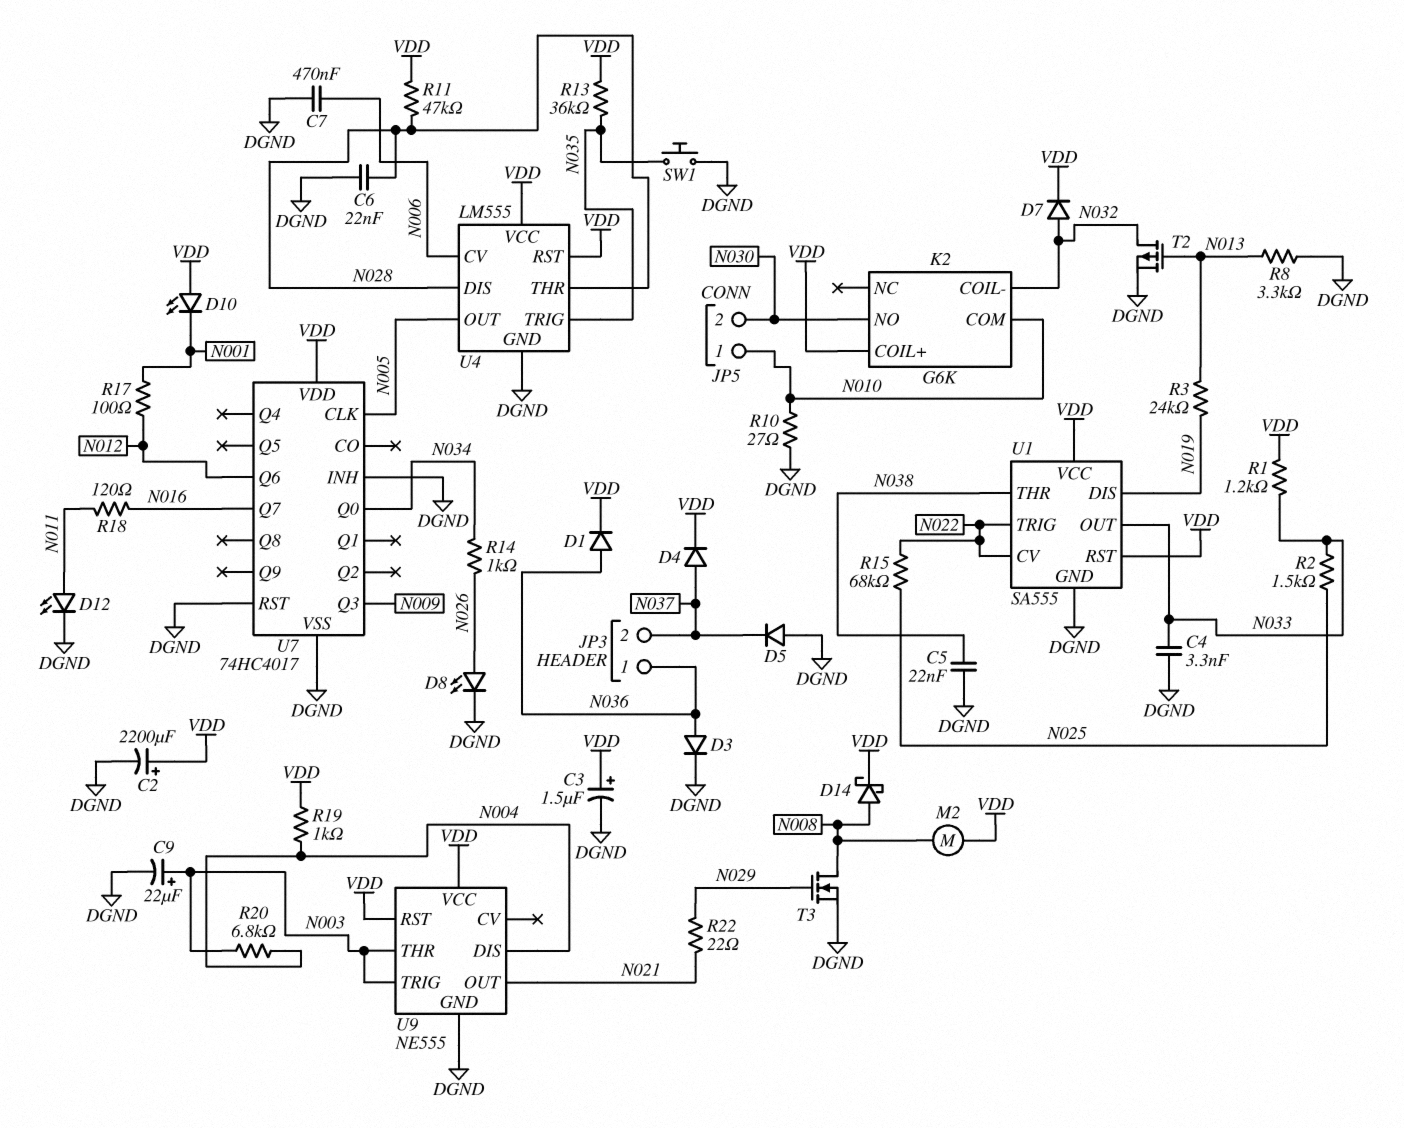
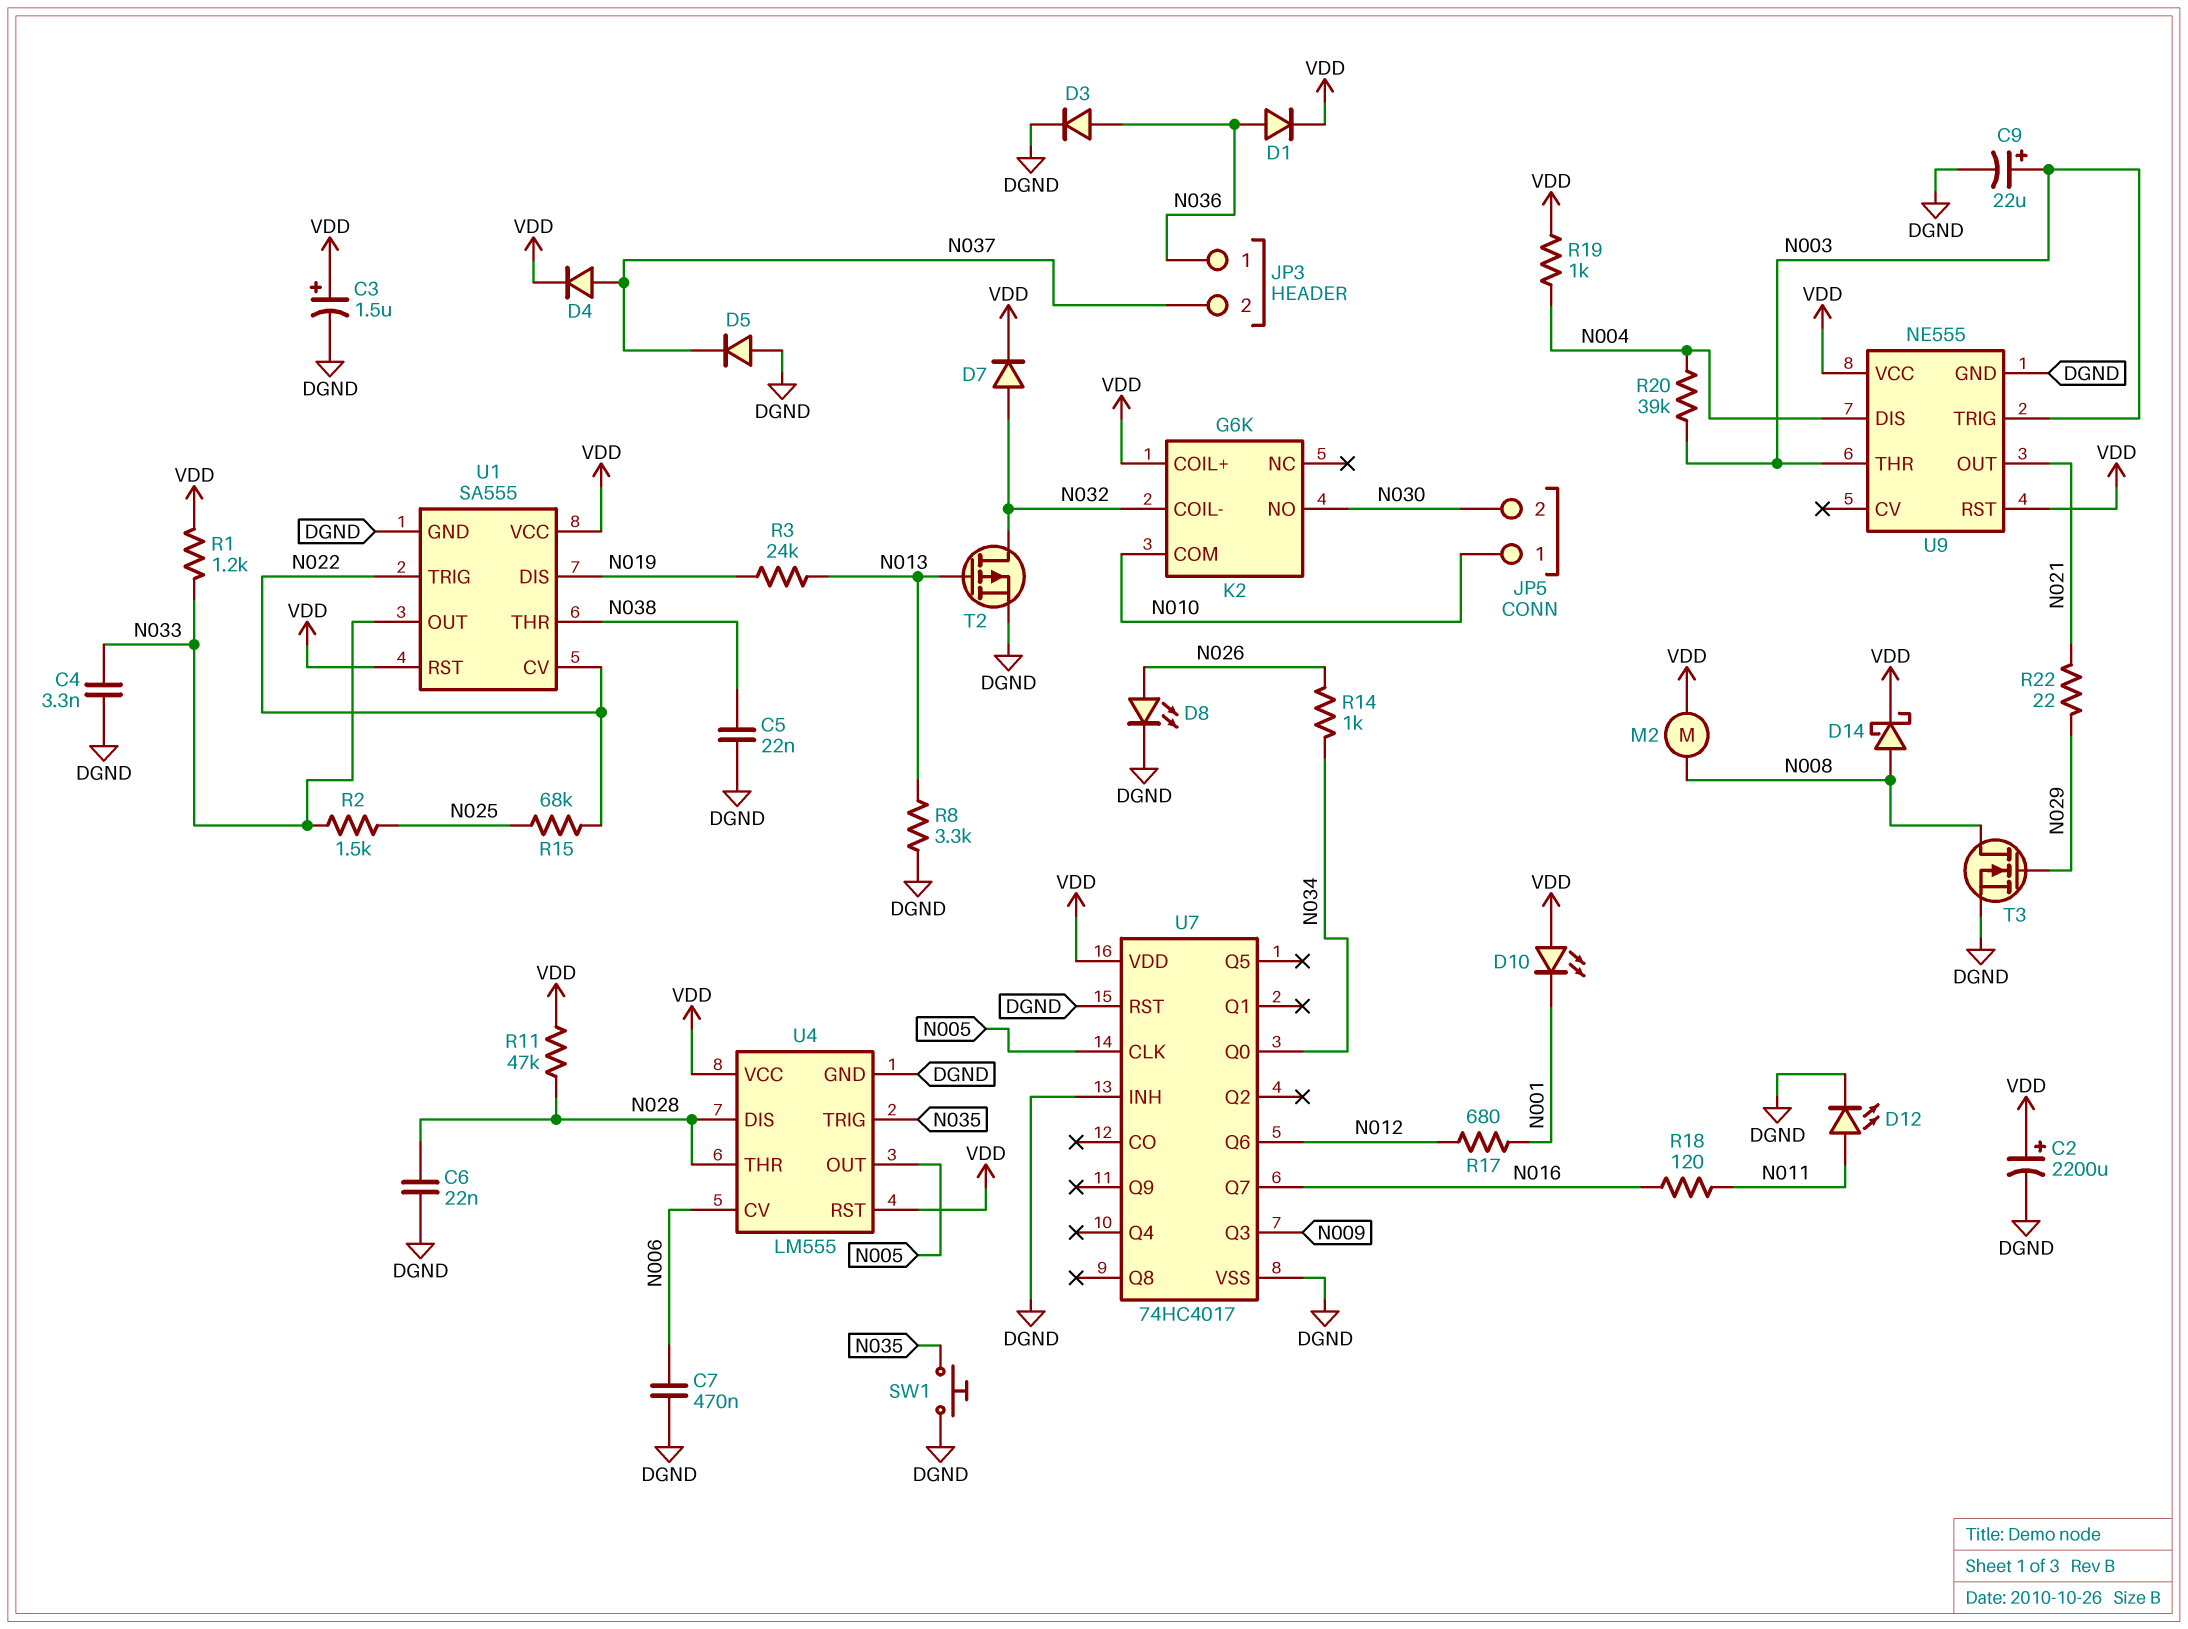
R10: 27 (DGND, N010) -> none
R13: 36k (N035, VDD) -> none
R17: 100 (N001, N012) -> 680 (N001, N012)
R20: 6.8k (N003, N004) -> 39k (N003, N004)

